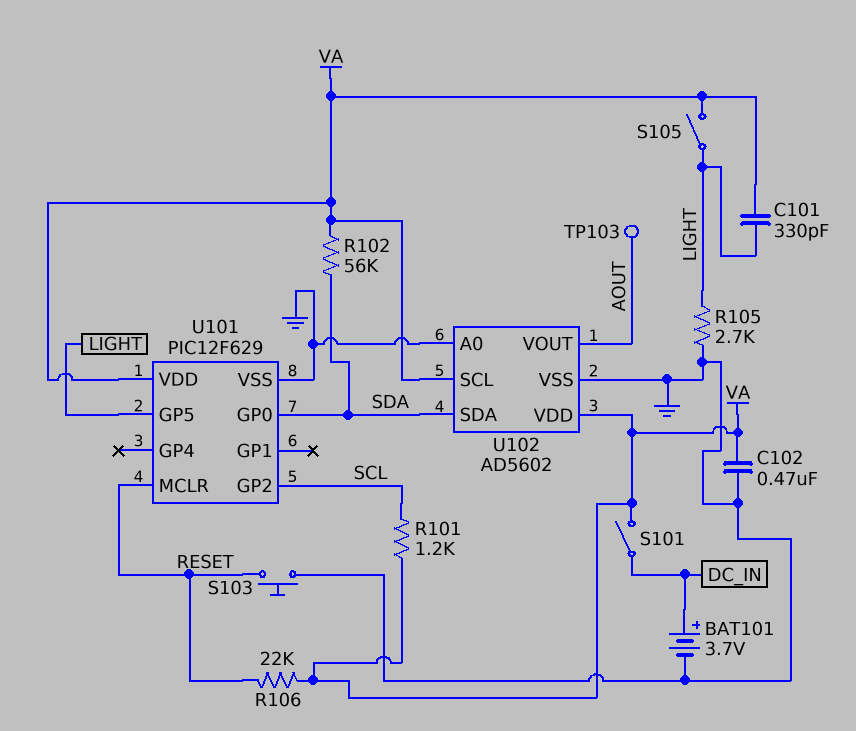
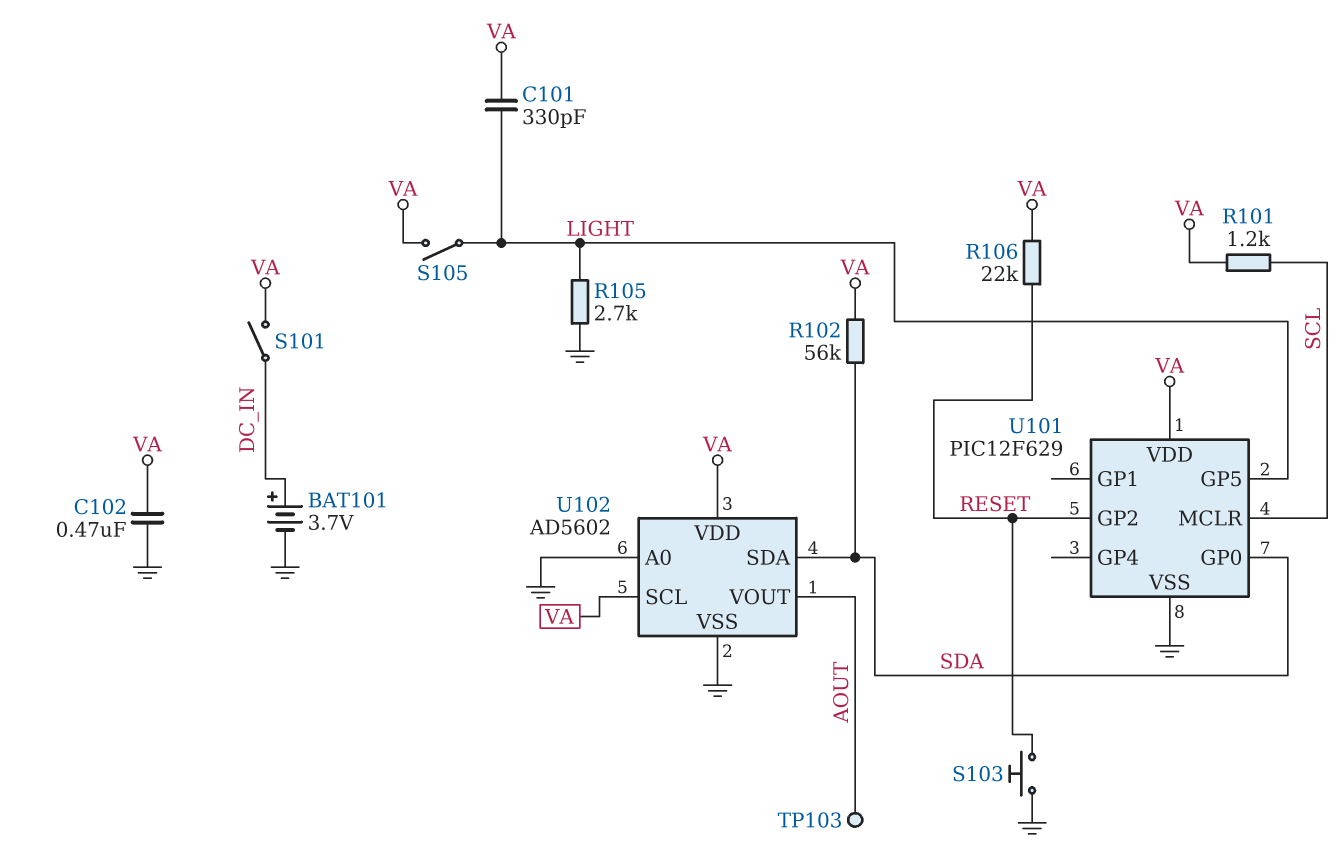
U101 pin GP2: SCL -> RESET
U101 pin MCLR: RESET -> SCL

